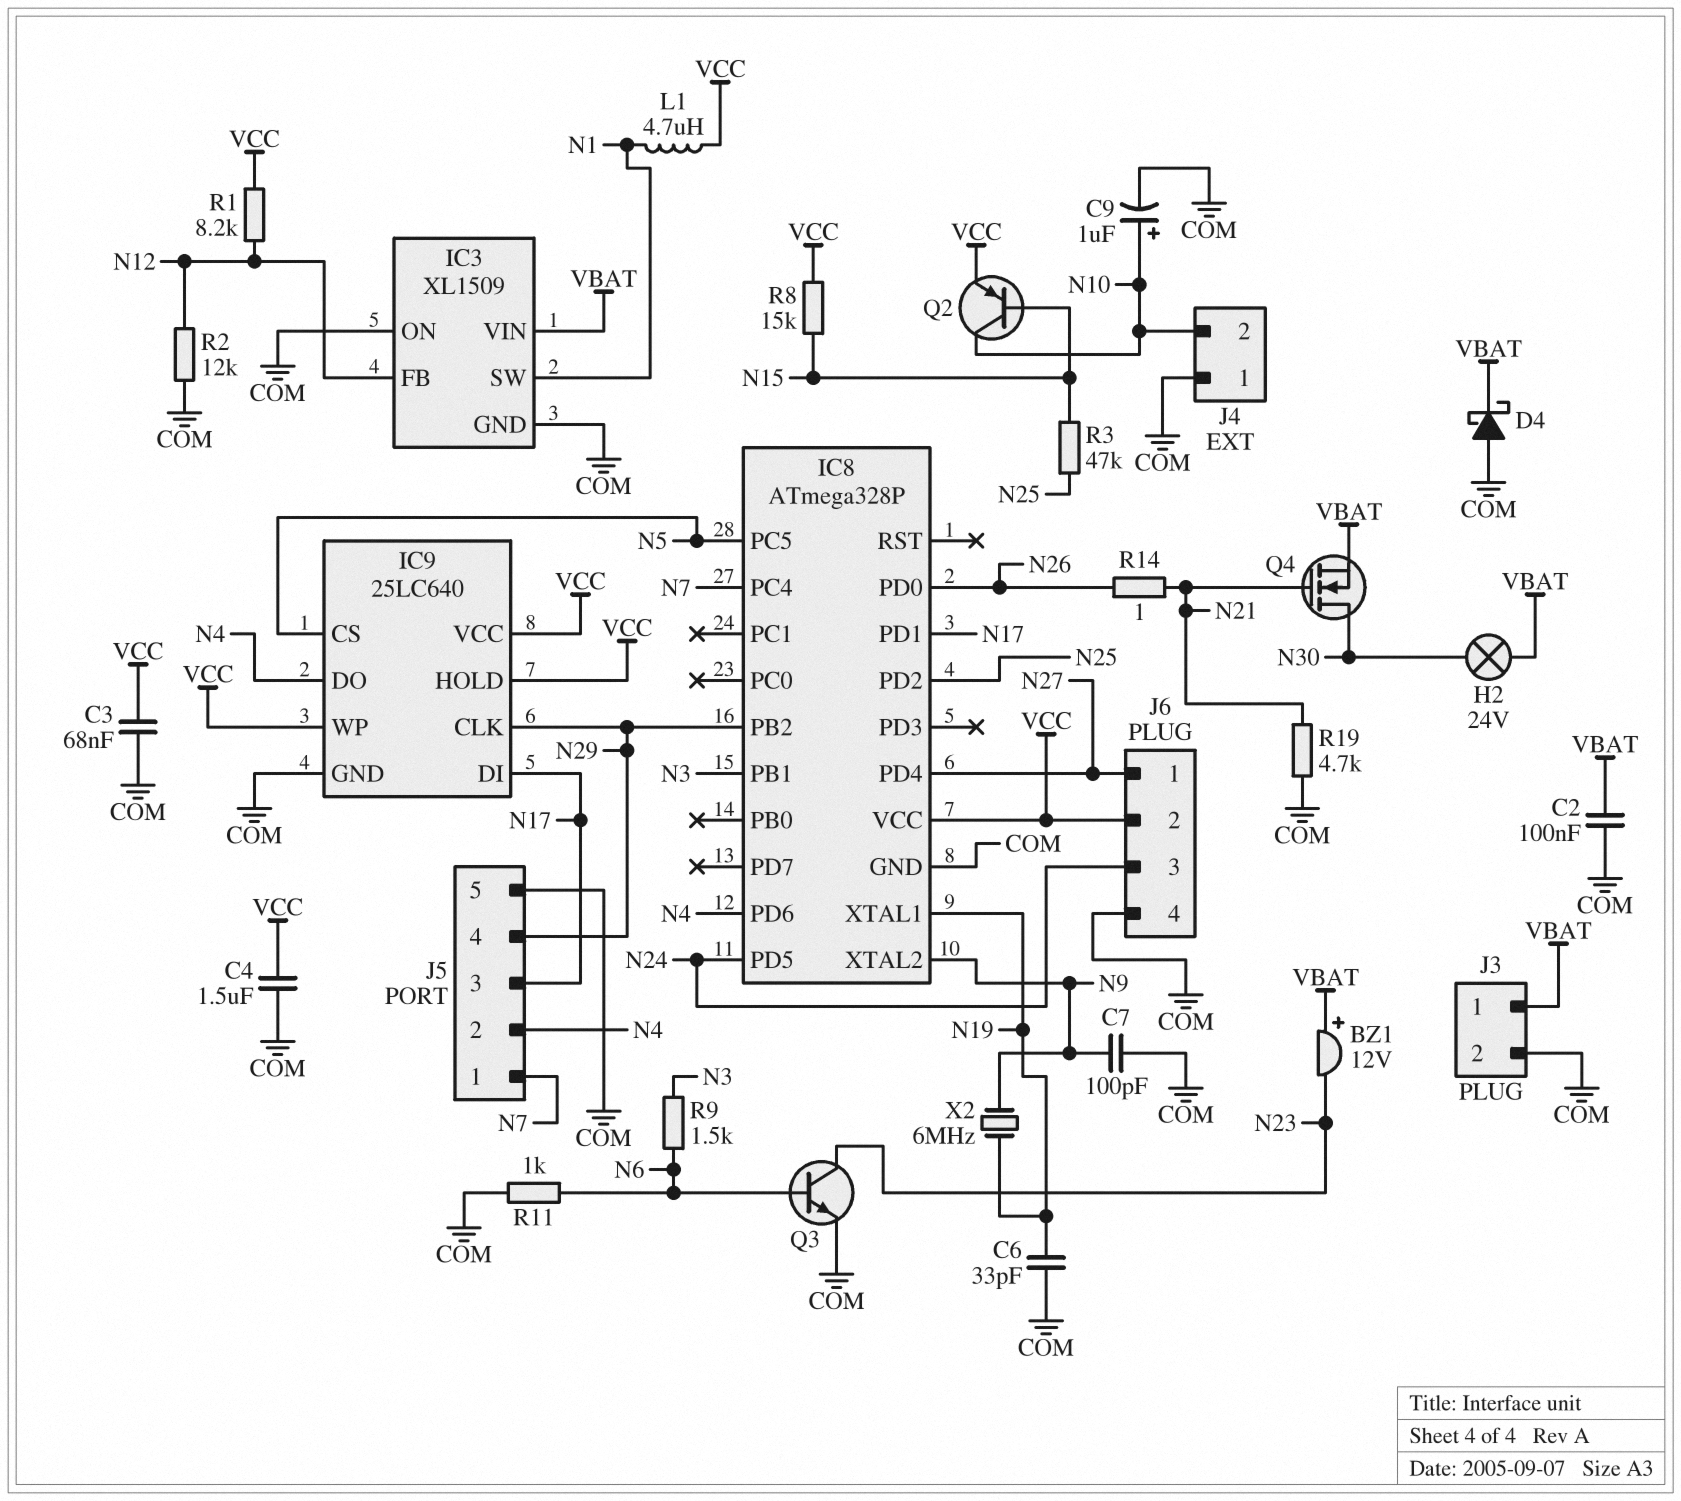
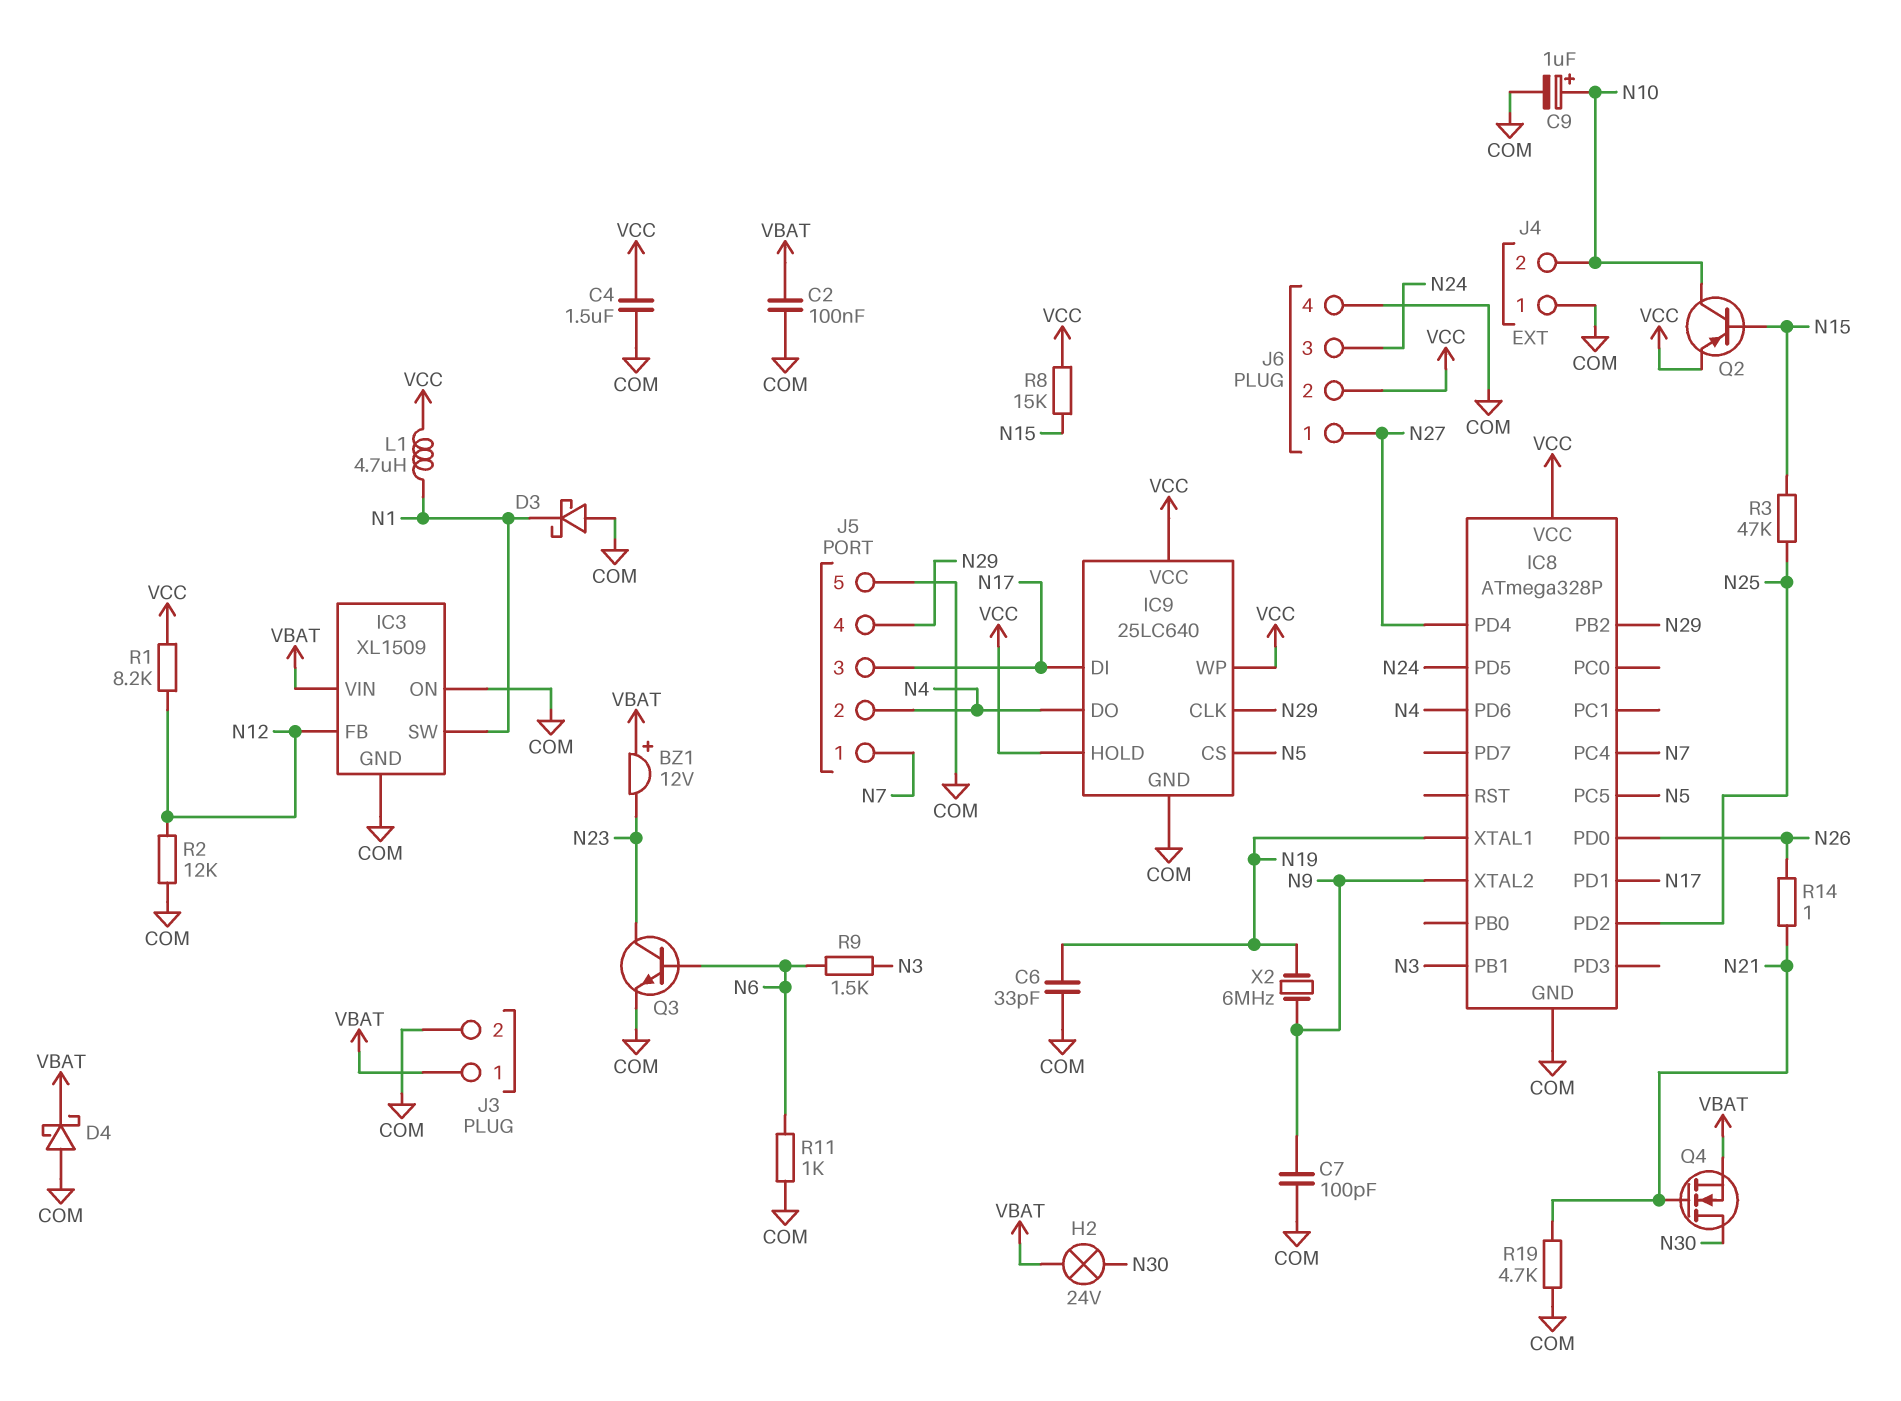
C3: 68nF (COM, VCC) -> none
D3: none -> schottky (A COM, K N1)

